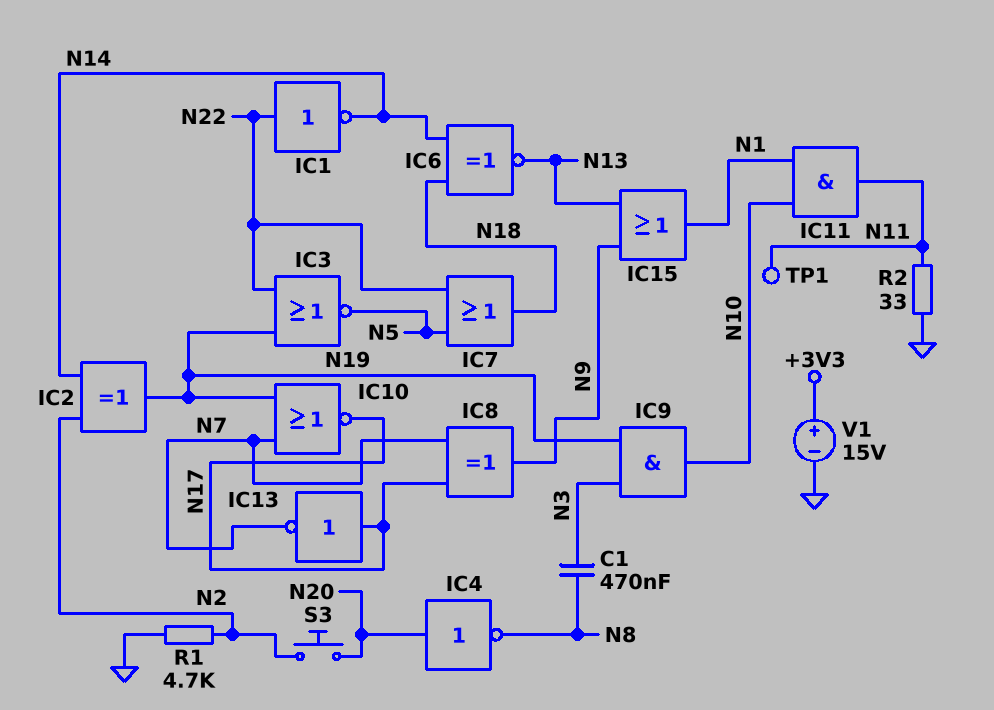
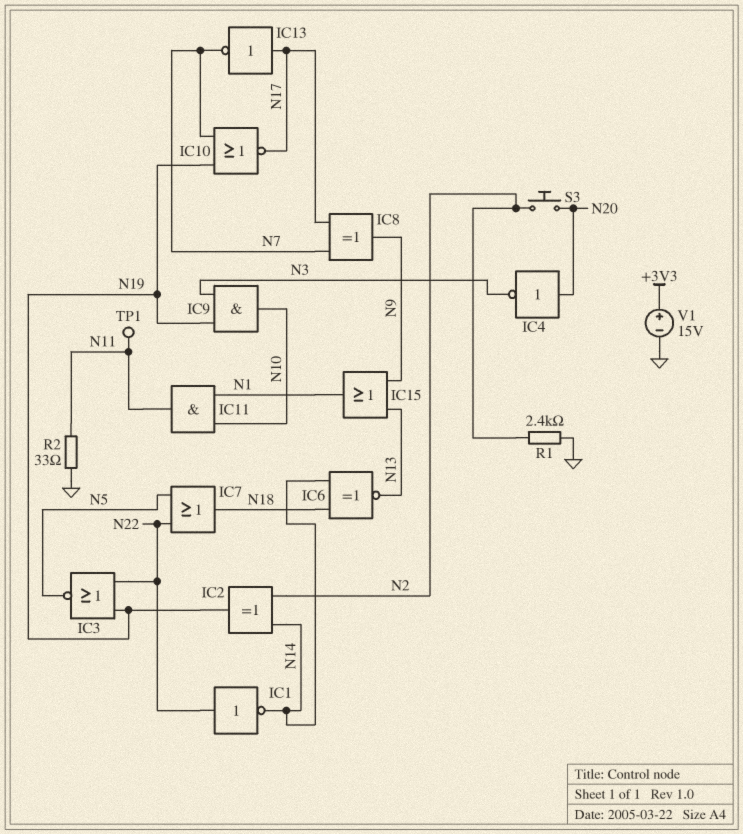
C1: 470nF (N3, N8) -> none
IC4: NOT (in N20, out N8) -> NOT (in N20, out N3)
R1: 4.7k (GND, N2) -> 2.4k (GND, N2)

